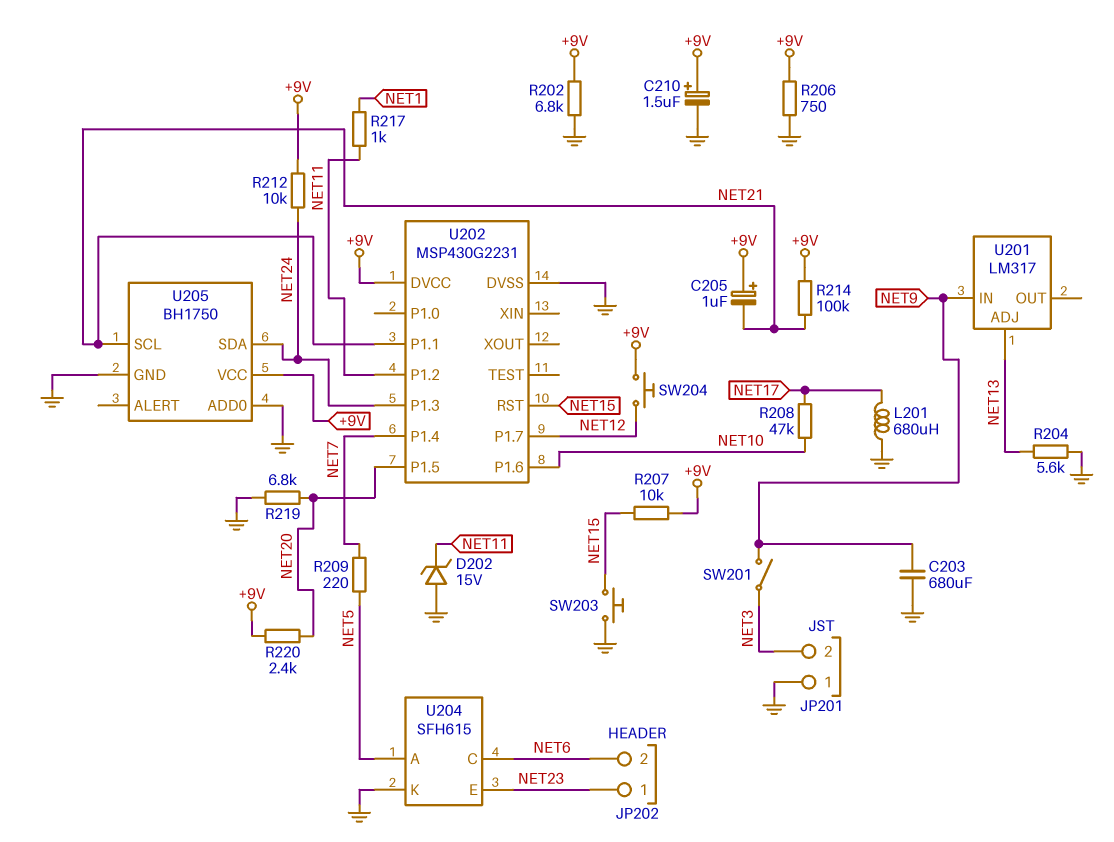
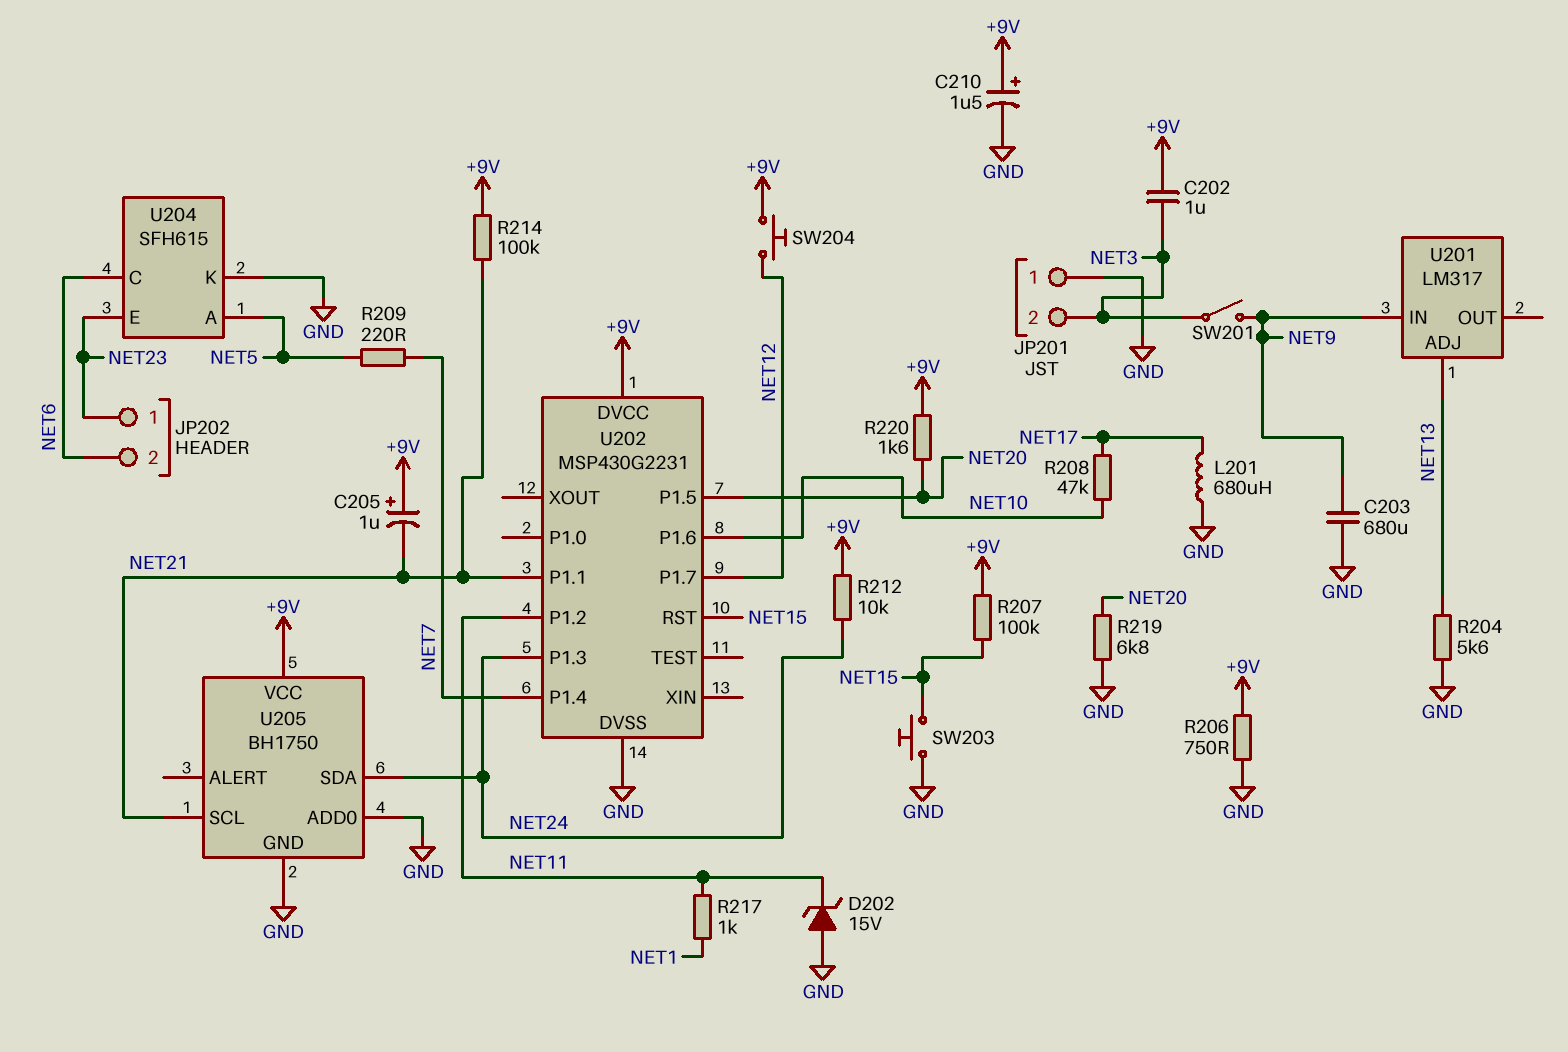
C202: none -> 1uF (+9V, NET3)
R202: 6.8k (+9V, GND) -> none
R207: 10k (+9V, NET15) -> 100k (+9V, NET15)
R220: 2.4k (+9V, NET20) -> 1.6k (+9V, NET20)

